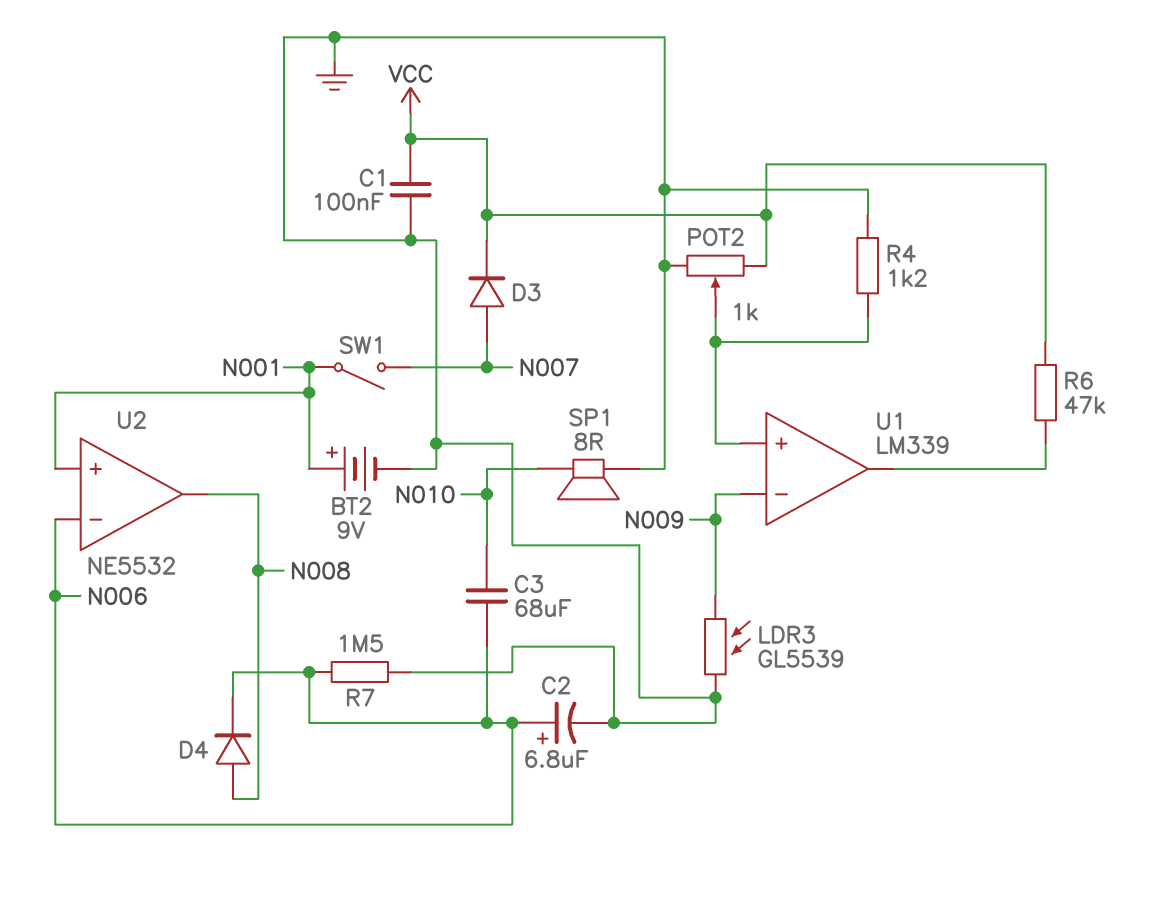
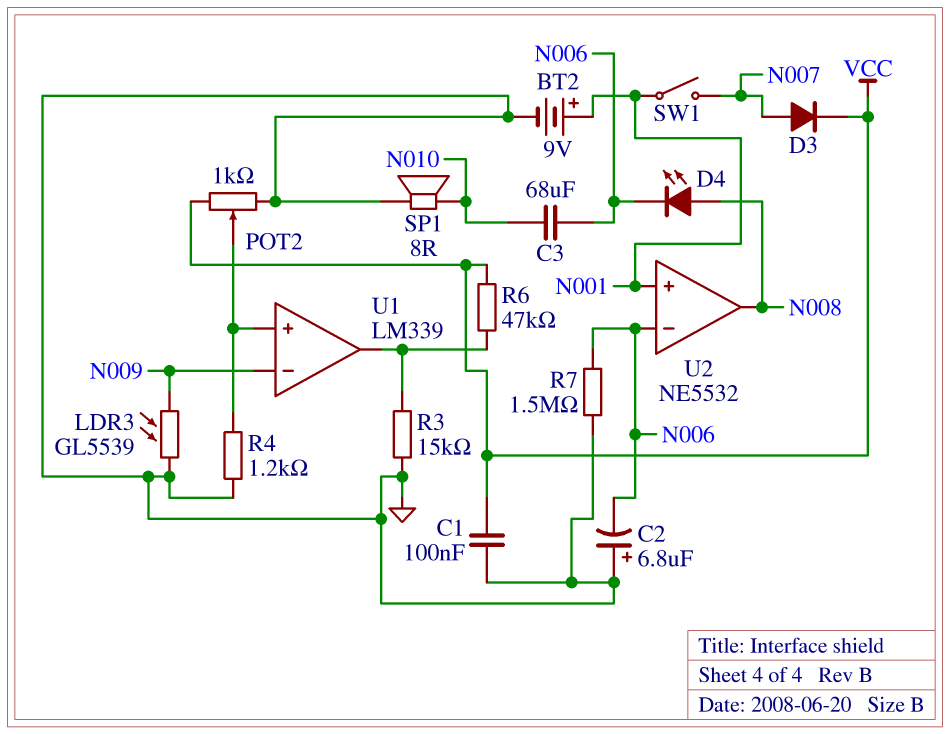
C2: 6.8uF (plus N006, minus GND) -> 6.8uF (plus GND, minus N006)
D4: diode (A N008, K N006) -> LED (A N008, K N006)
R3: none -> 15k (GND, U1/out)

